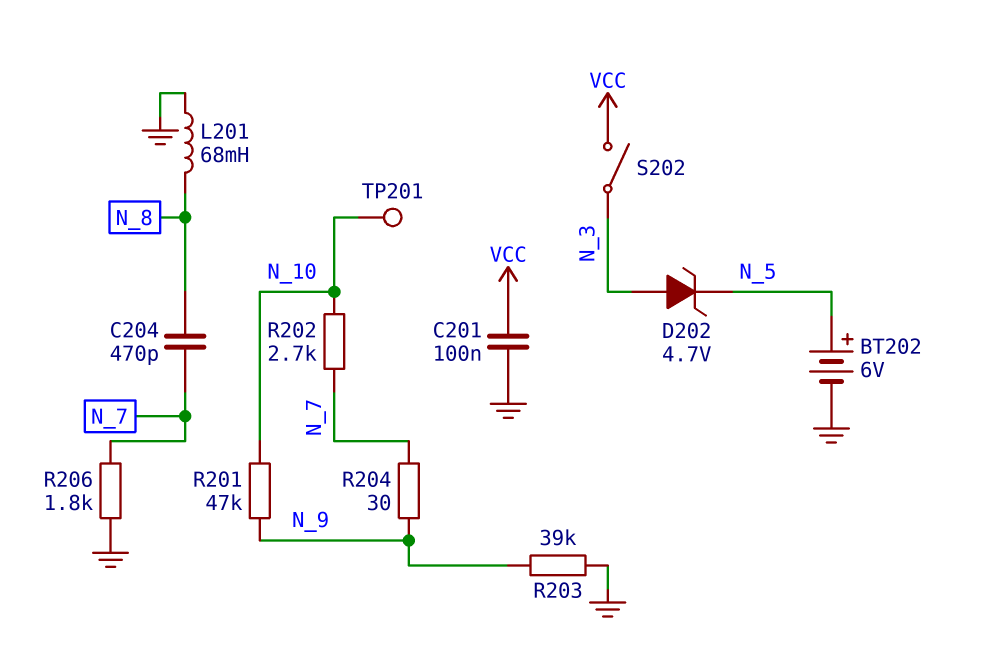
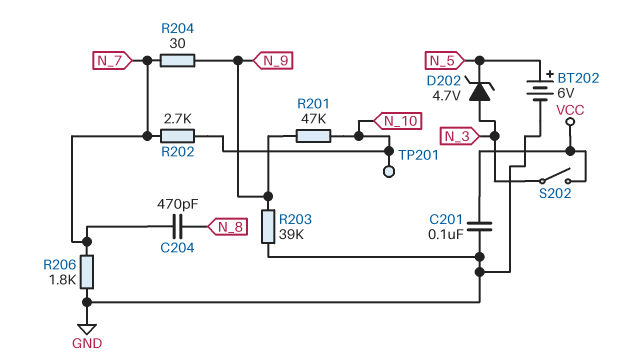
L201: 68mH (GND, N_8) -> none

